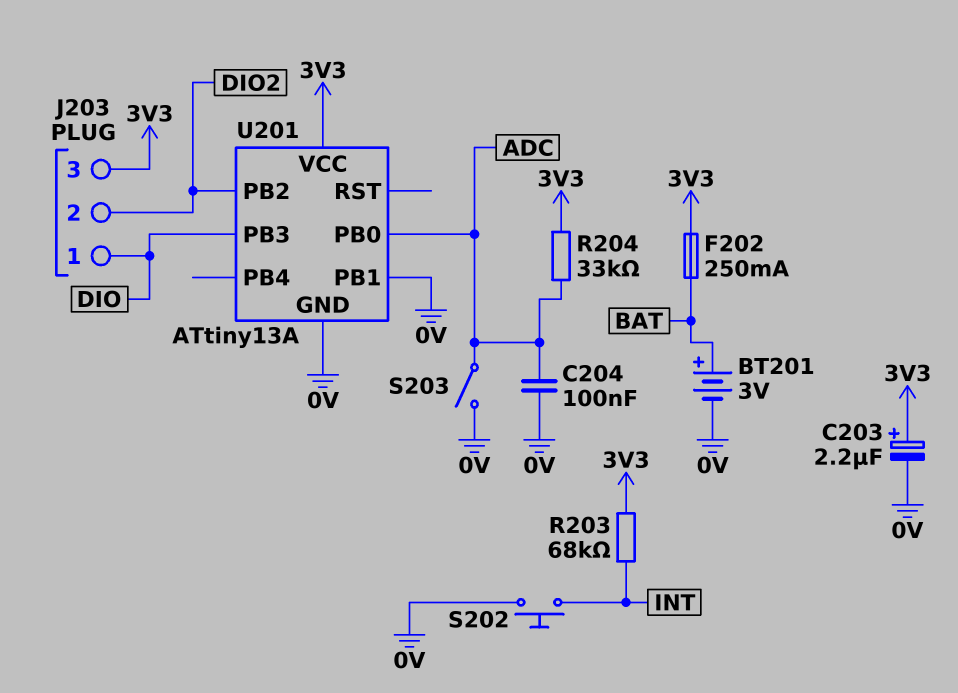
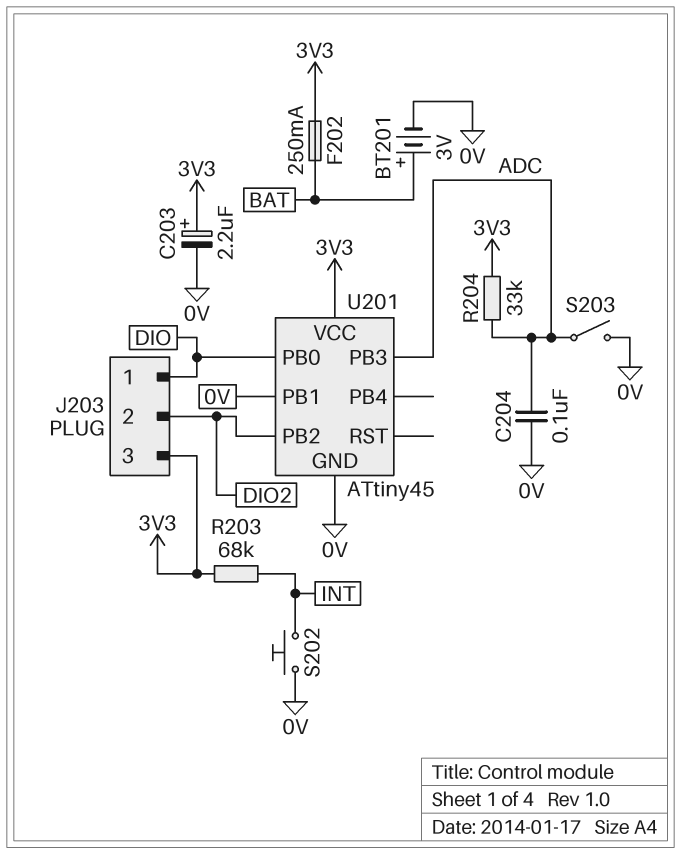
U201: ATtiny13A -> ATtiny45
U201 pin PB0: ADC -> DIO
U201 pin PB3: DIO -> ADC

